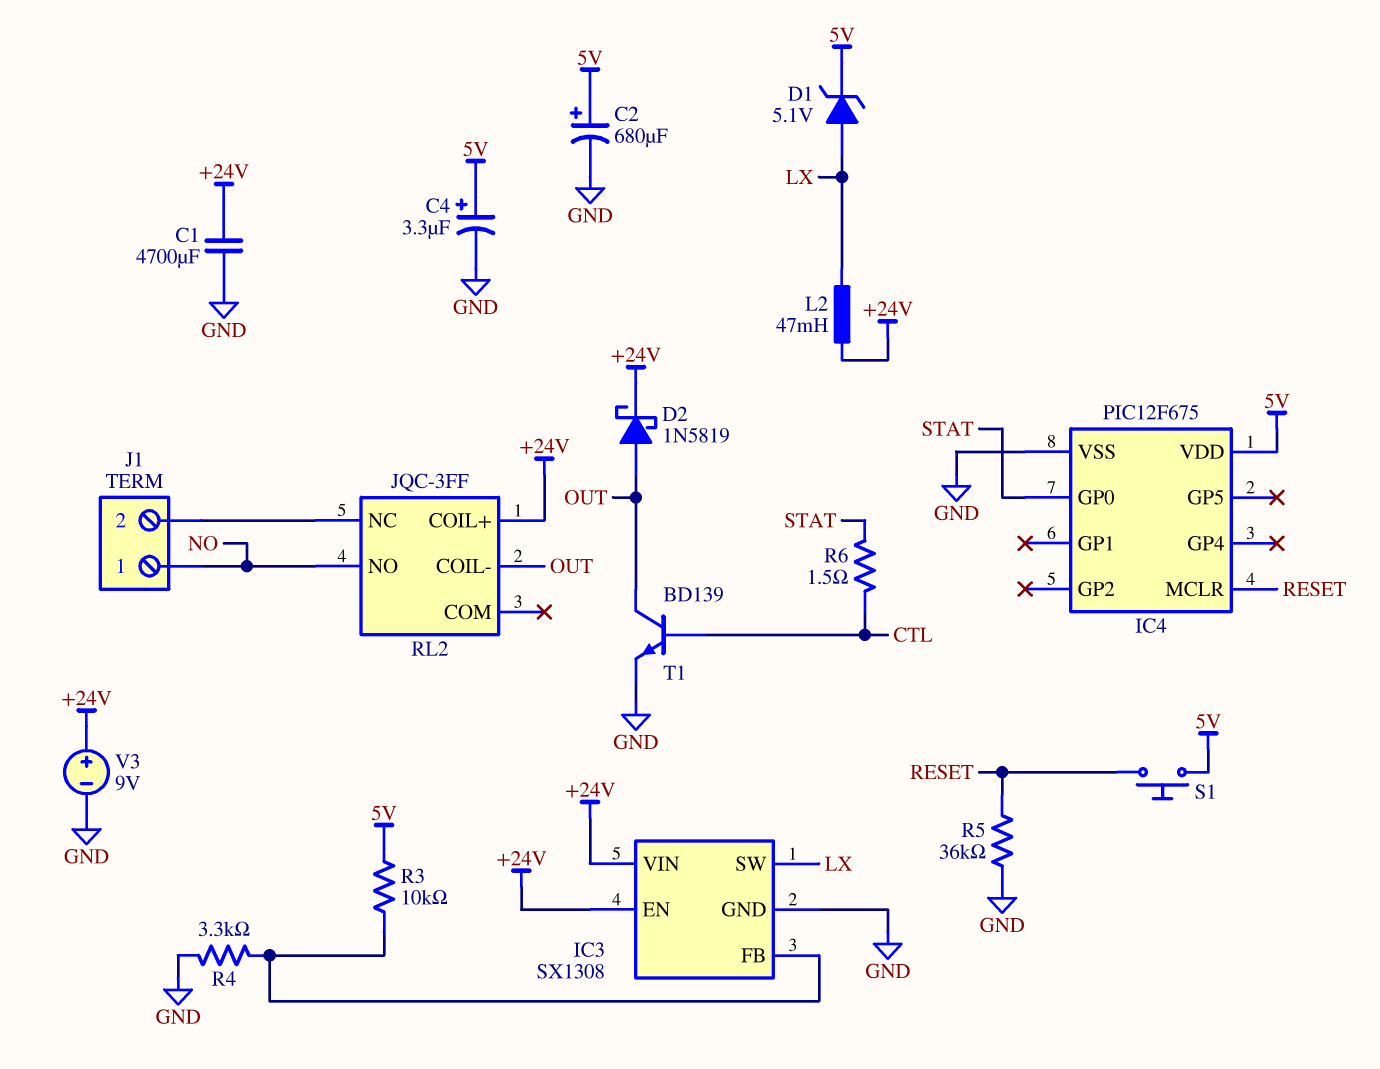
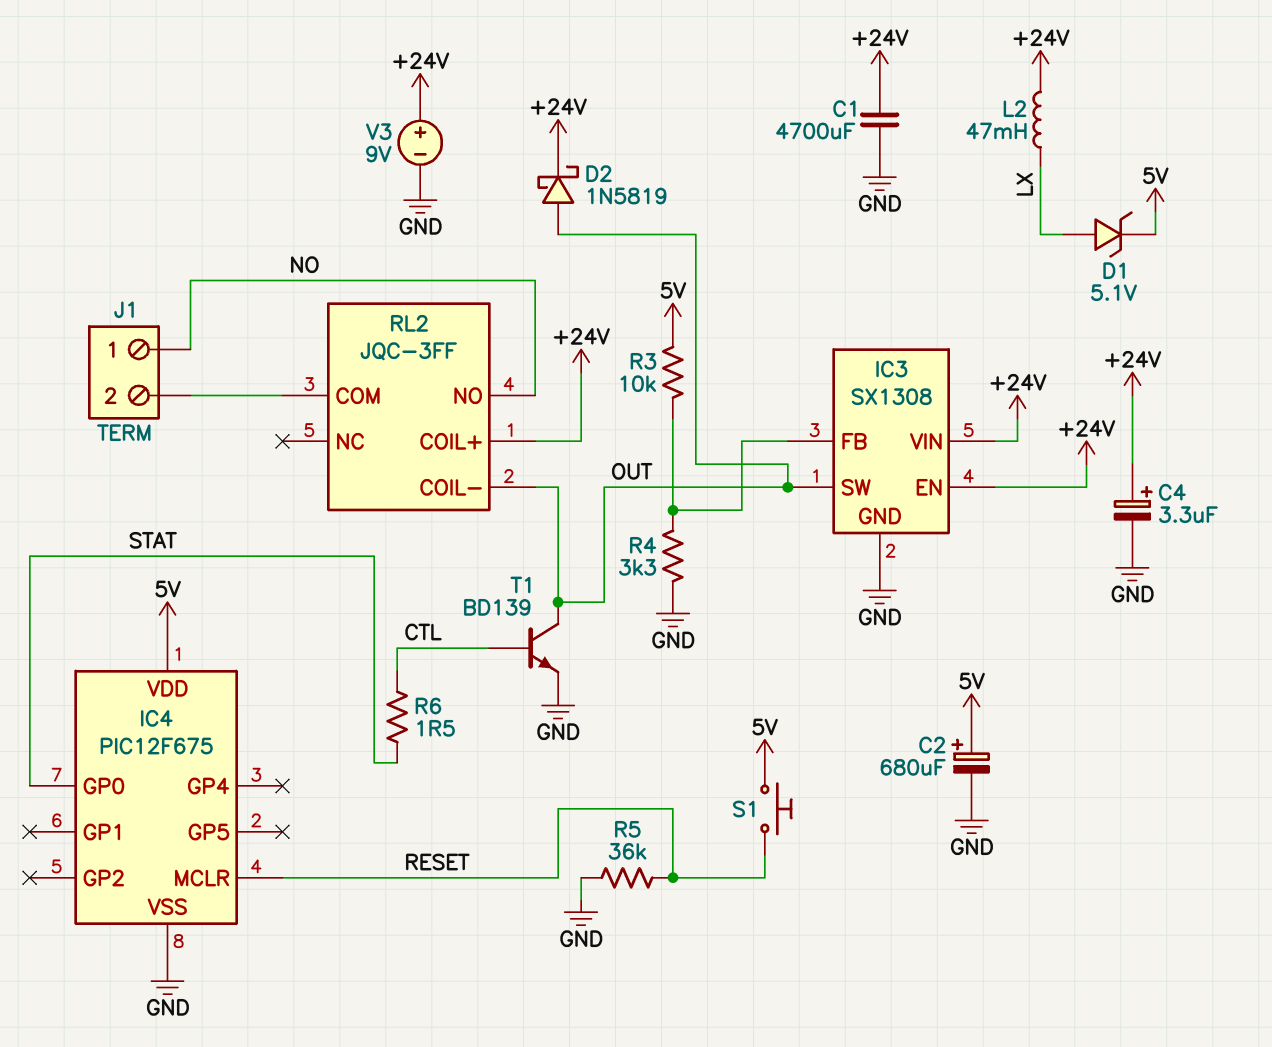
C4: 3.3uF (plus 5V, minus GND) -> 3.3uF (plus +24V, minus GND)
IC3 pin SW: LX -> OUT
RL2 pin COM: none -> J1/2
RL2 pin NC: J1/2 -> none

